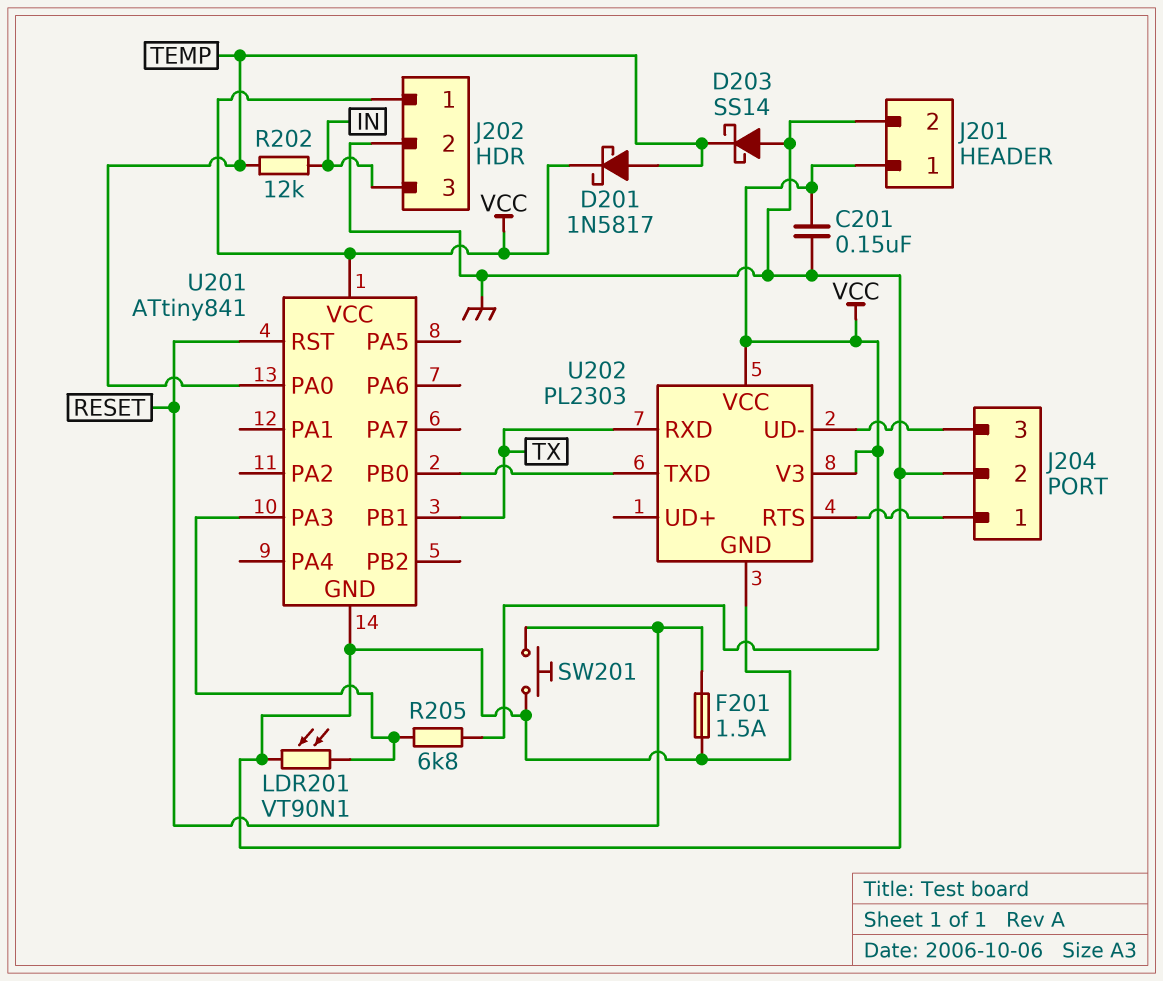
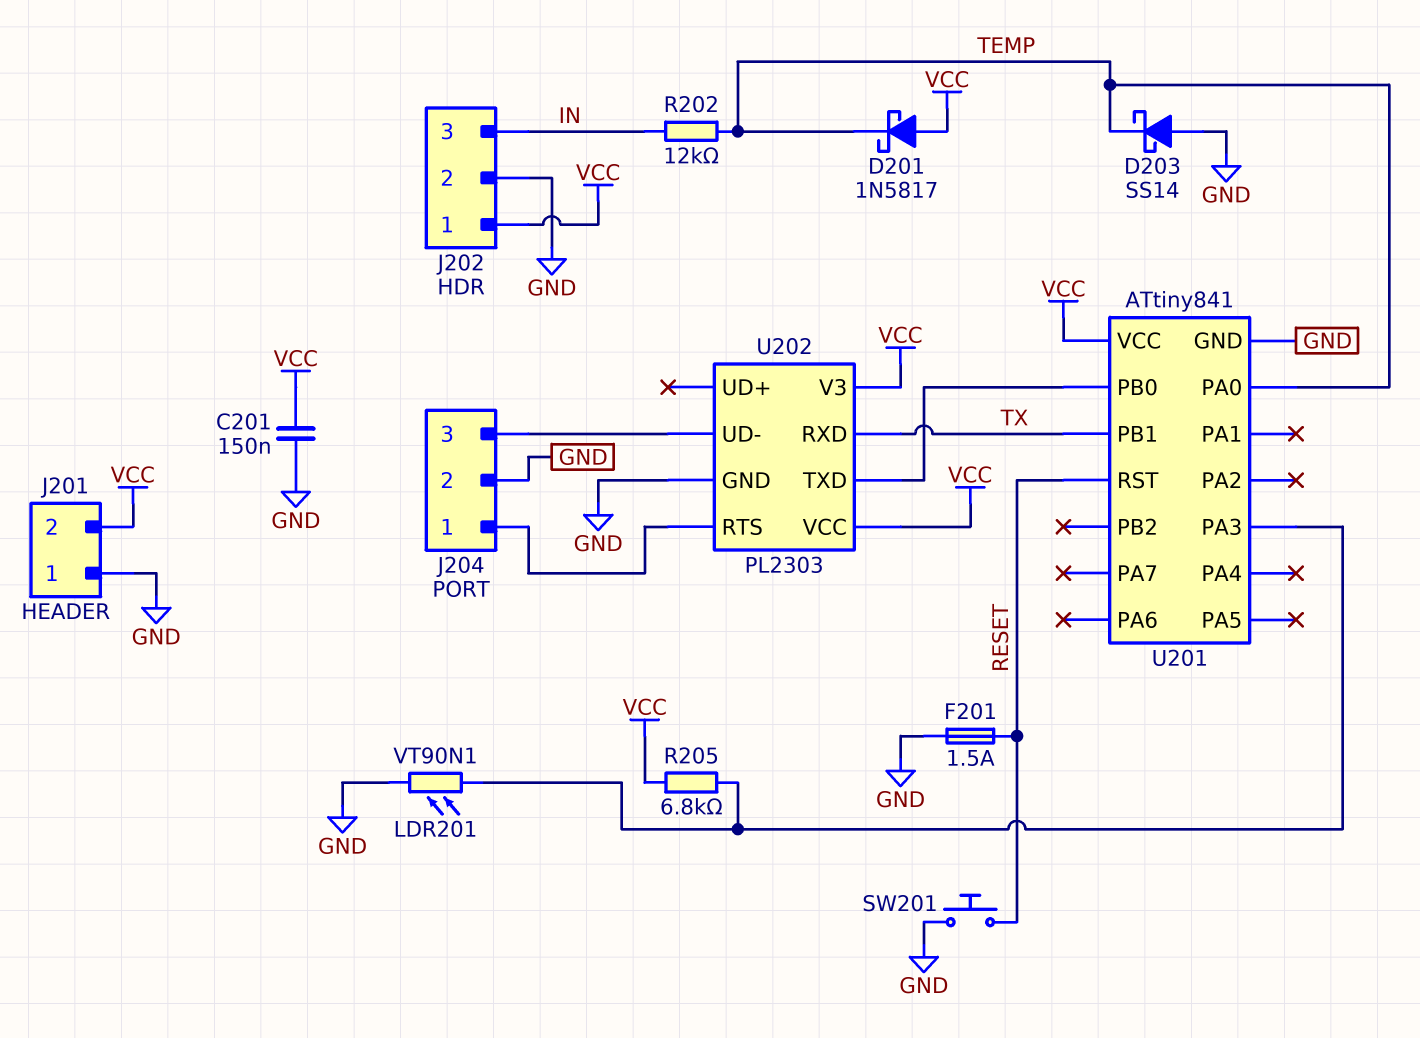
D201: schottky 1N5817 (A TEMP, K VCC) -> schottky 1N5817 (A VCC, K TEMP)
J201 pin 1: VCC -> GND
J201 pin 2: GND -> VCC

